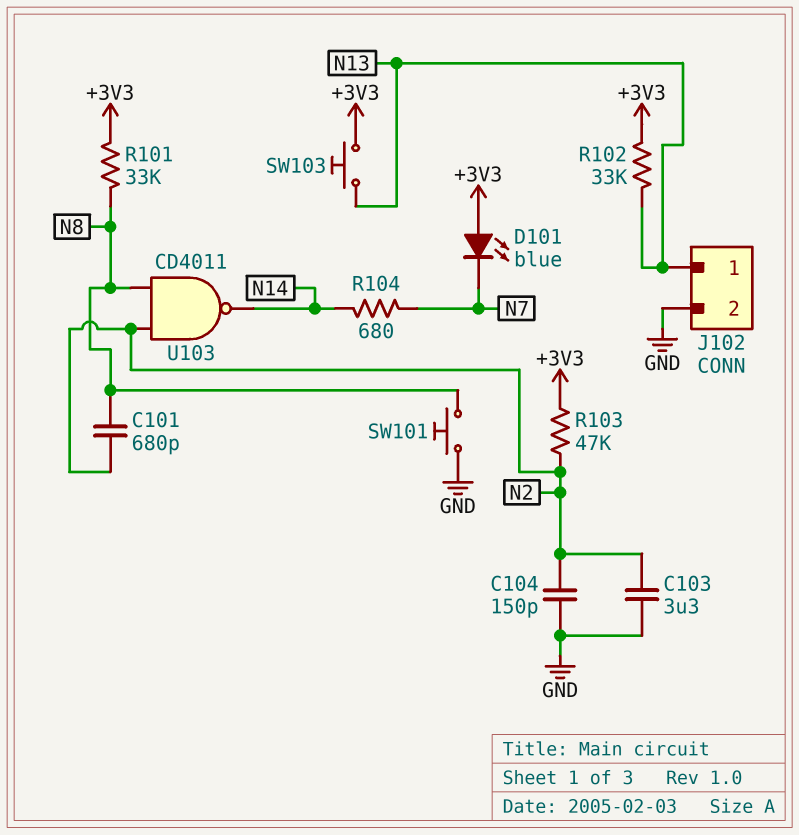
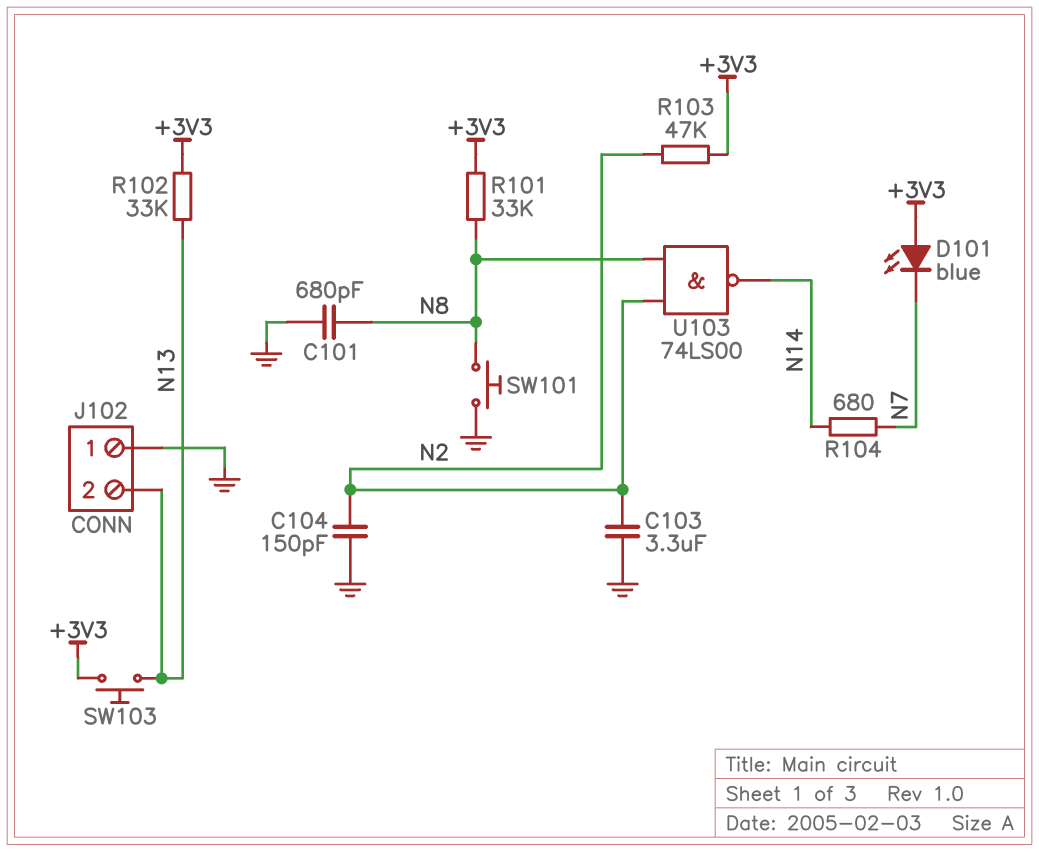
C101: 680pF (N2, N8) -> 680pF (GND, N8)
J102 pin 1: N13 -> GND
J102 pin 2: GND -> N13
U103: NAND CD4011 (in N2, in N8, out N14) -> NAND 74LS00 (in N2, in N8, out N14)

